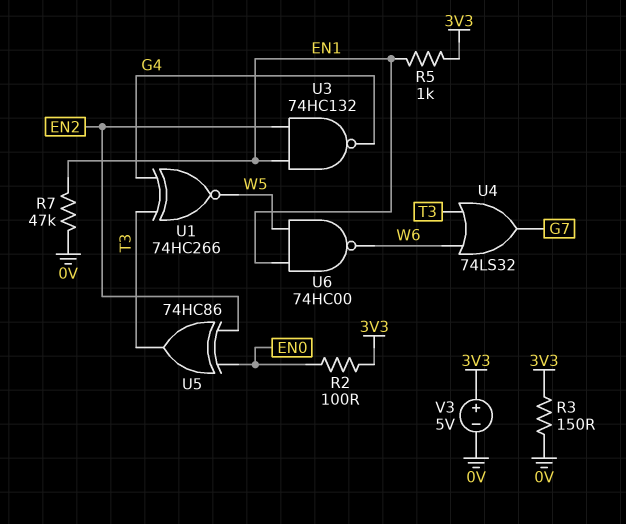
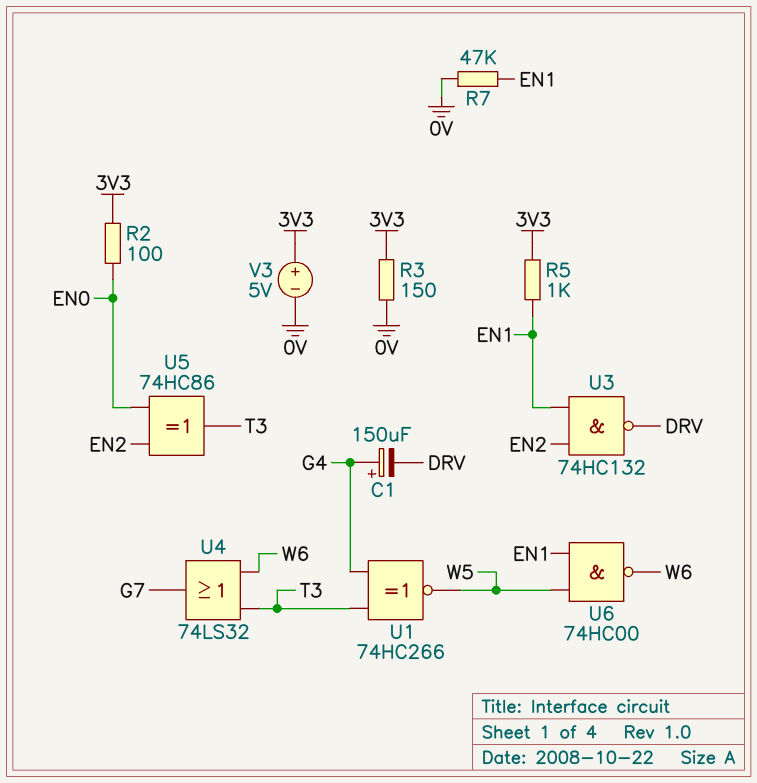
C1: none -> 150uF (plus G4, minus DRV)
U3: NAND 74HC132 (in EN1, in EN2, out G4) -> NAND 74HC132 (in EN1, in EN2, out DRV)

